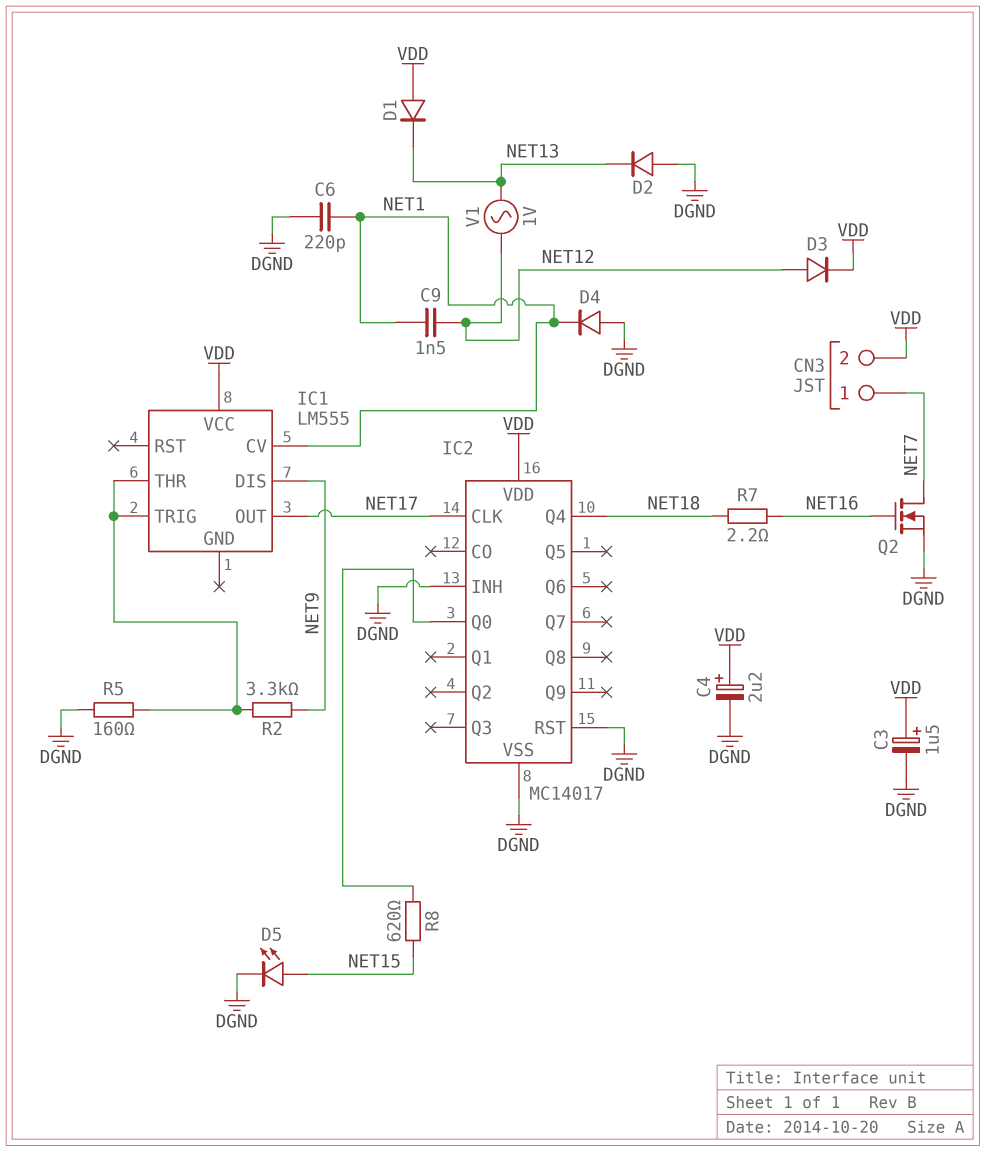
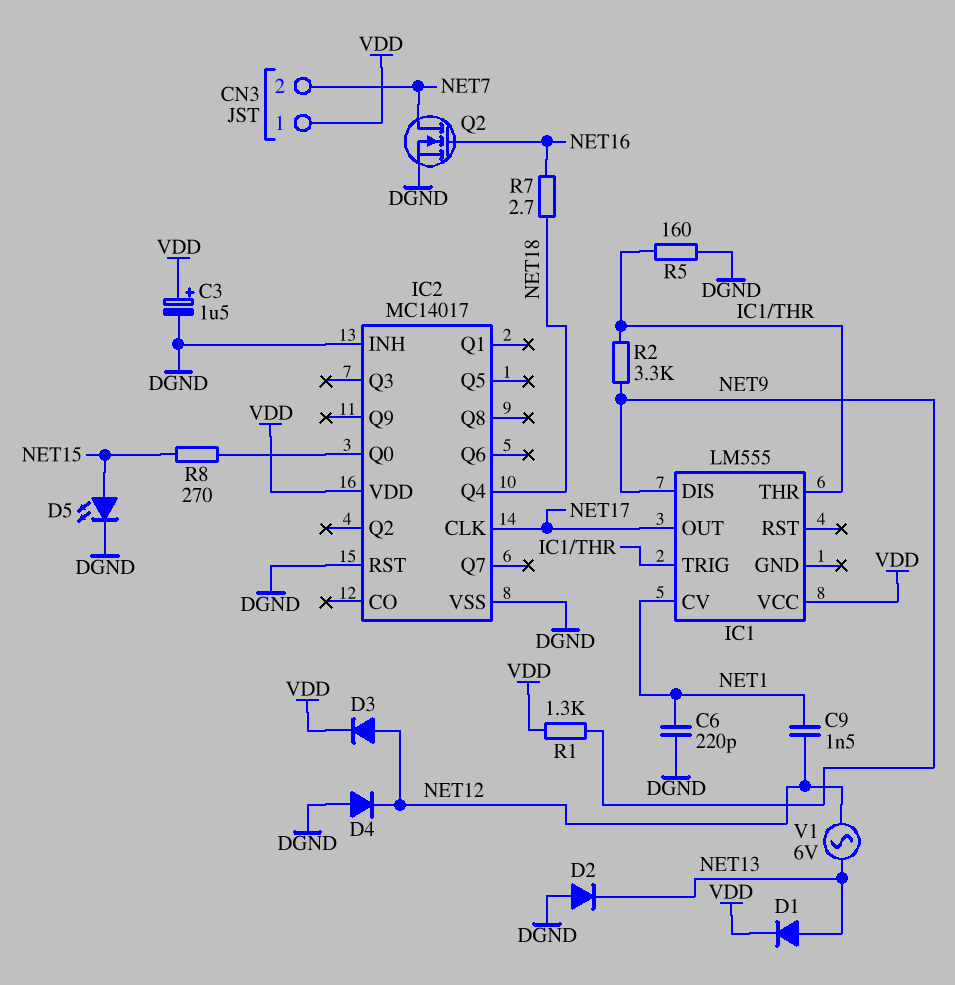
C4: 2.2uF (plus VDD, minus DGND) -> none
CN3 pin 1: NET7 -> VDD
CN3 pin 2: VDD -> NET7
D1: diode (A VDD, K NET13) -> diode (A NET13, K VDD)
D4: diode (A DGND, K NET1) -> diode (A DGND, K NET12)
R1: none -> 1.3k (NET9, VDD)
R7: 2.2 (NET16, NET18) -> 2.7 (NET16, NET18)
R8: 620 (IC2/Q0, NET15) -> 270 (IC2/Q0, NET15)
V1: AC 1V (NET12, NET13) -> AC 6V (NET12, NET13)

